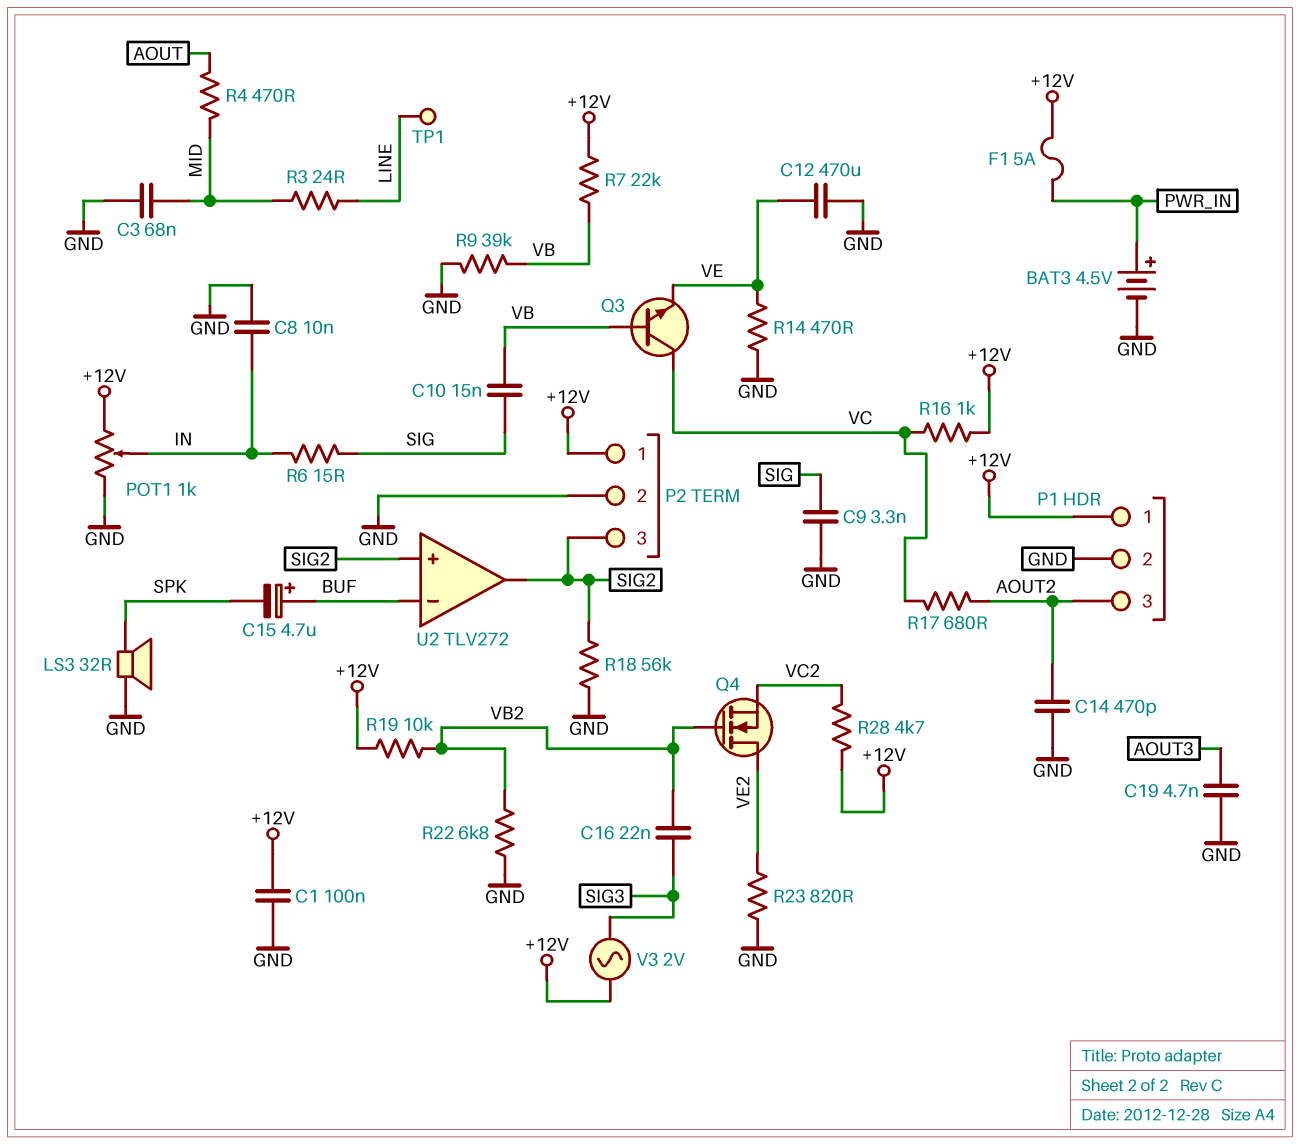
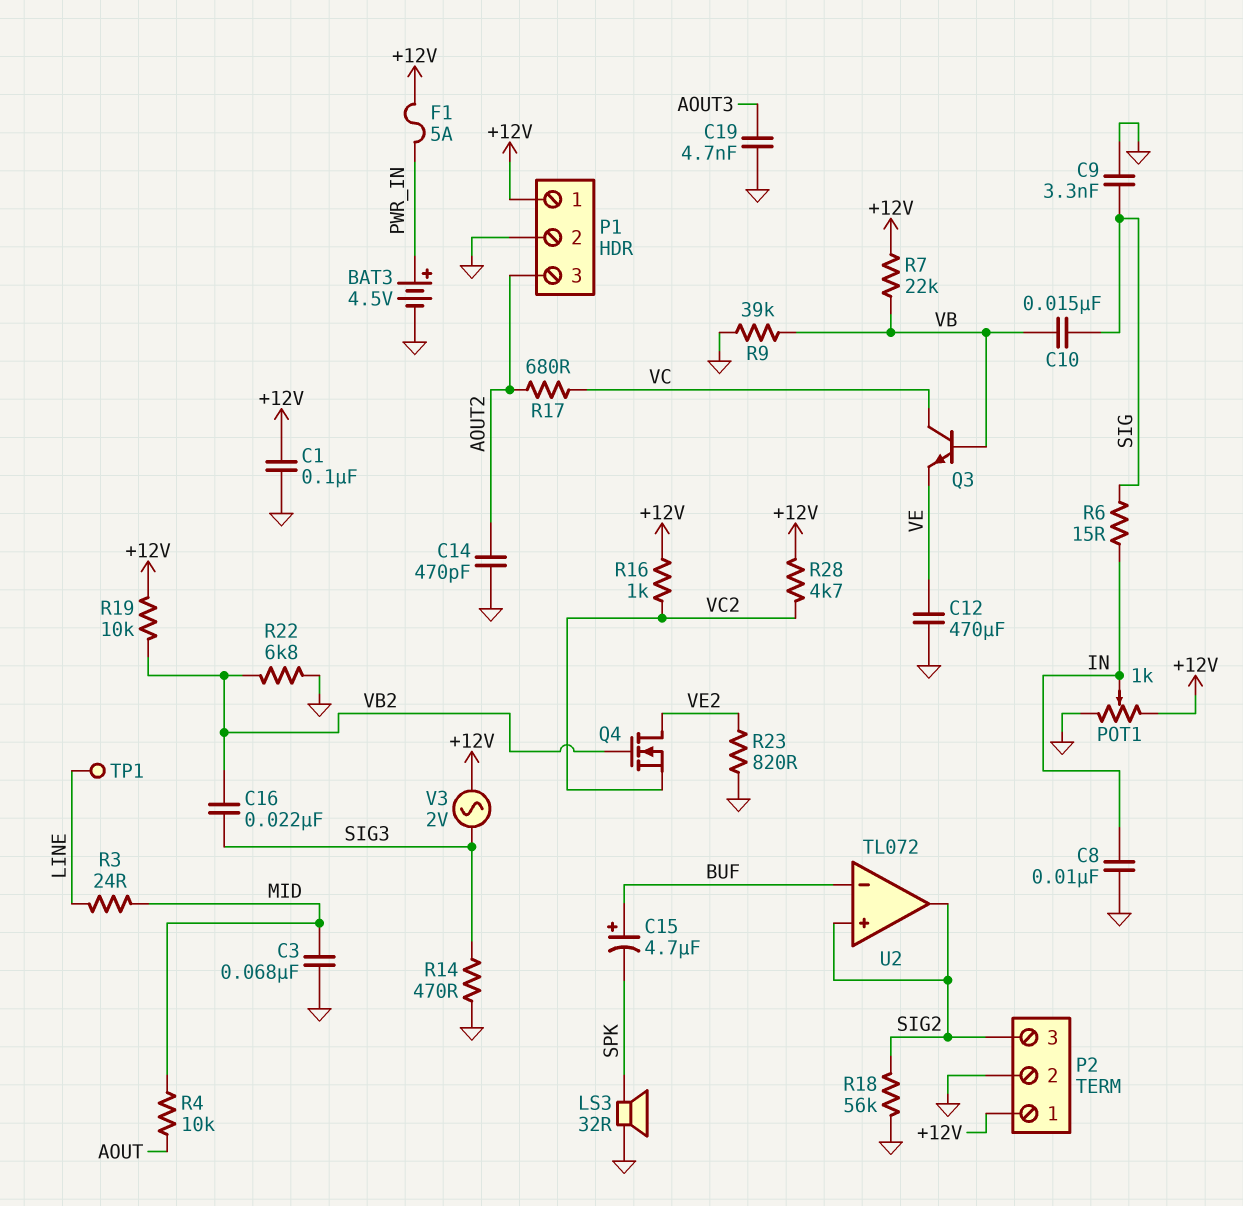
R4: 470 (AOUT, MID) -> 10k (AOUT, MID)
R14: 470 (GND, VE) -> 470 (GND, SIG3)
R16: 1k (+12V, VC) -> 1k (+12V, VC2)
U2: TLV272 -> TL072

